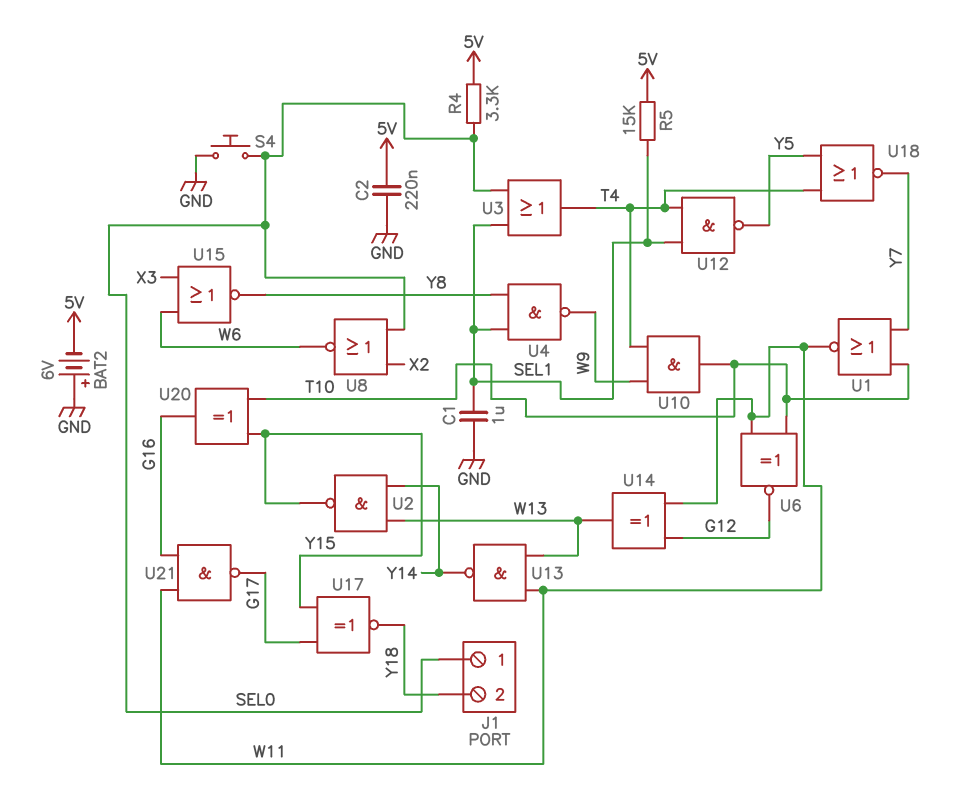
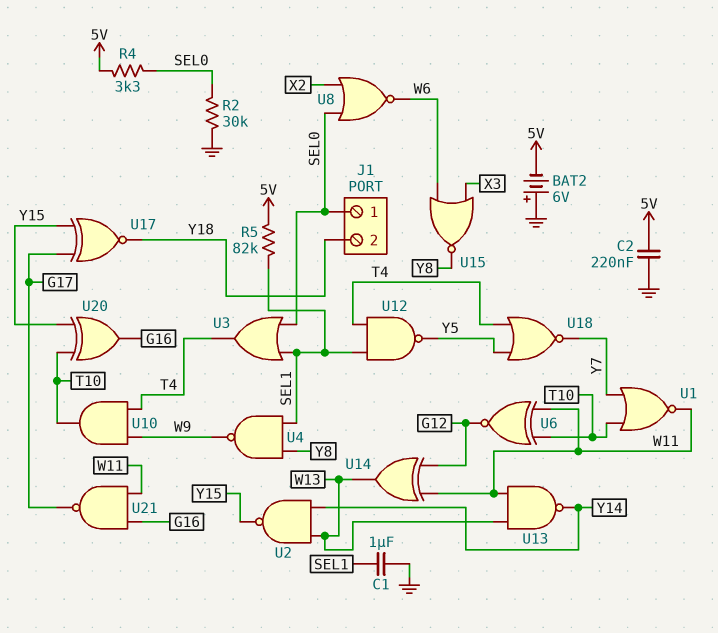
R2: none -> 30k (GND, SEL0)
R5: 15k (5V, SEL1) -> 82k (5V, SEL1)
S4: button (GND, SEL0) -> none

